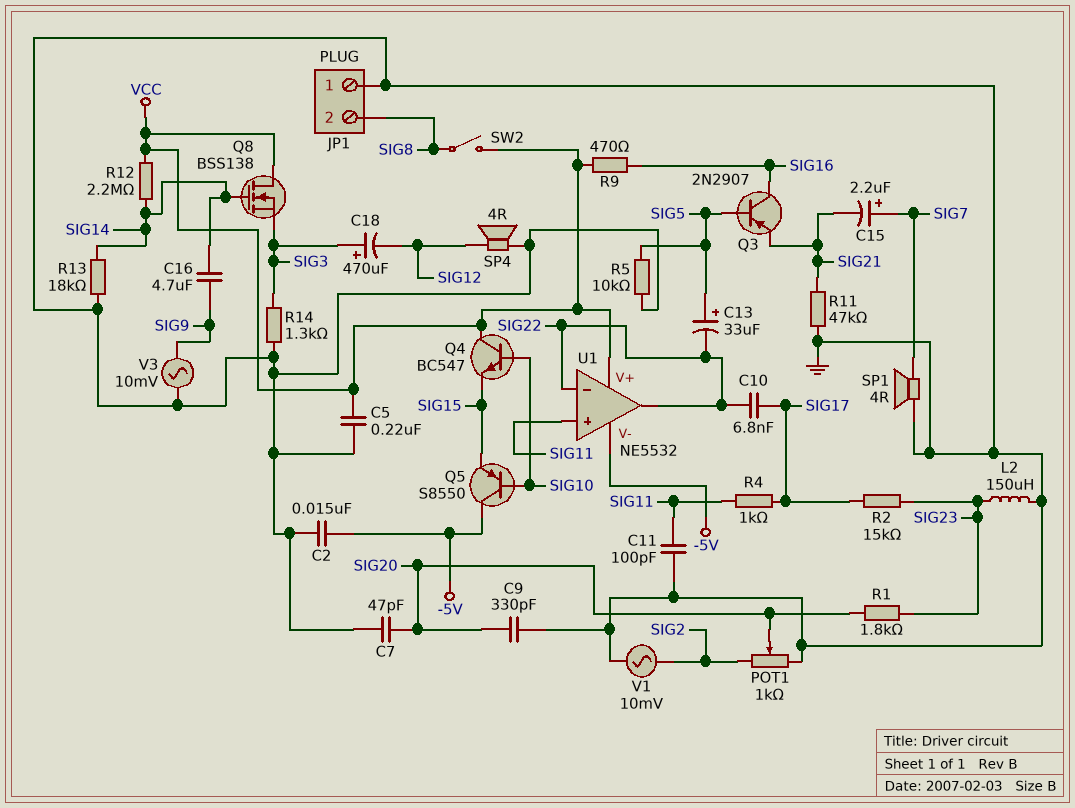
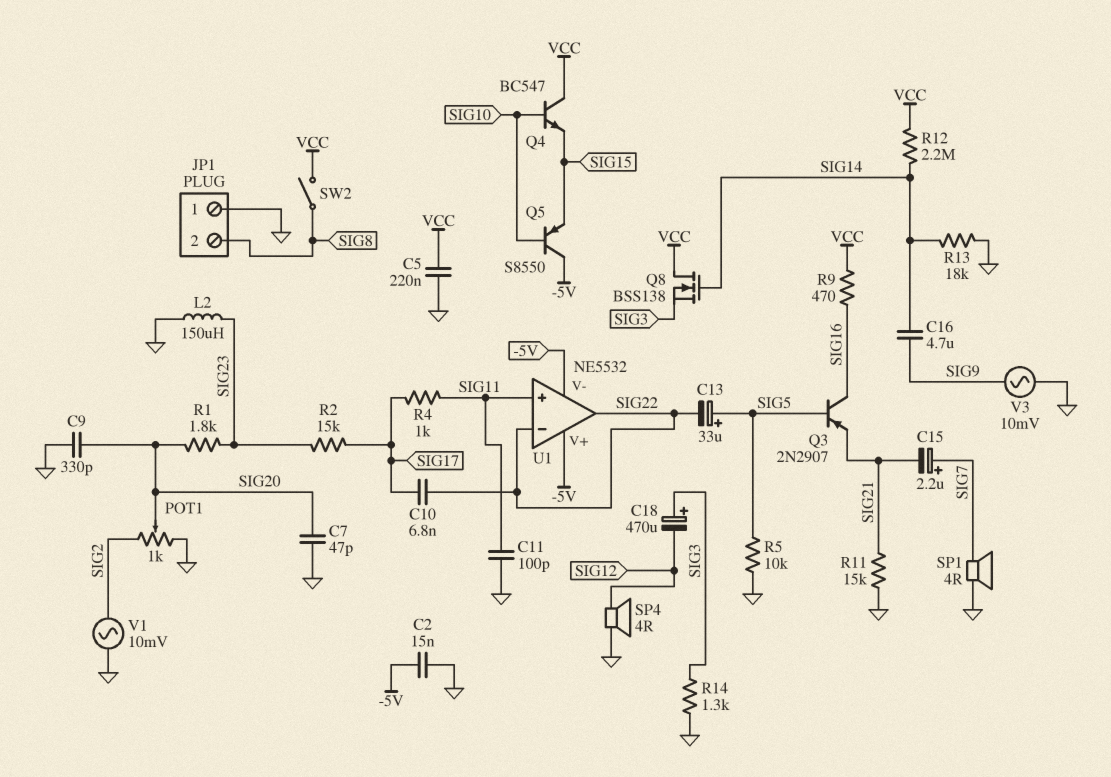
R11: 47k (GND, SIG21) -> 15k (GND, SIG21)
U1 pin V+: VCC -> -5V

